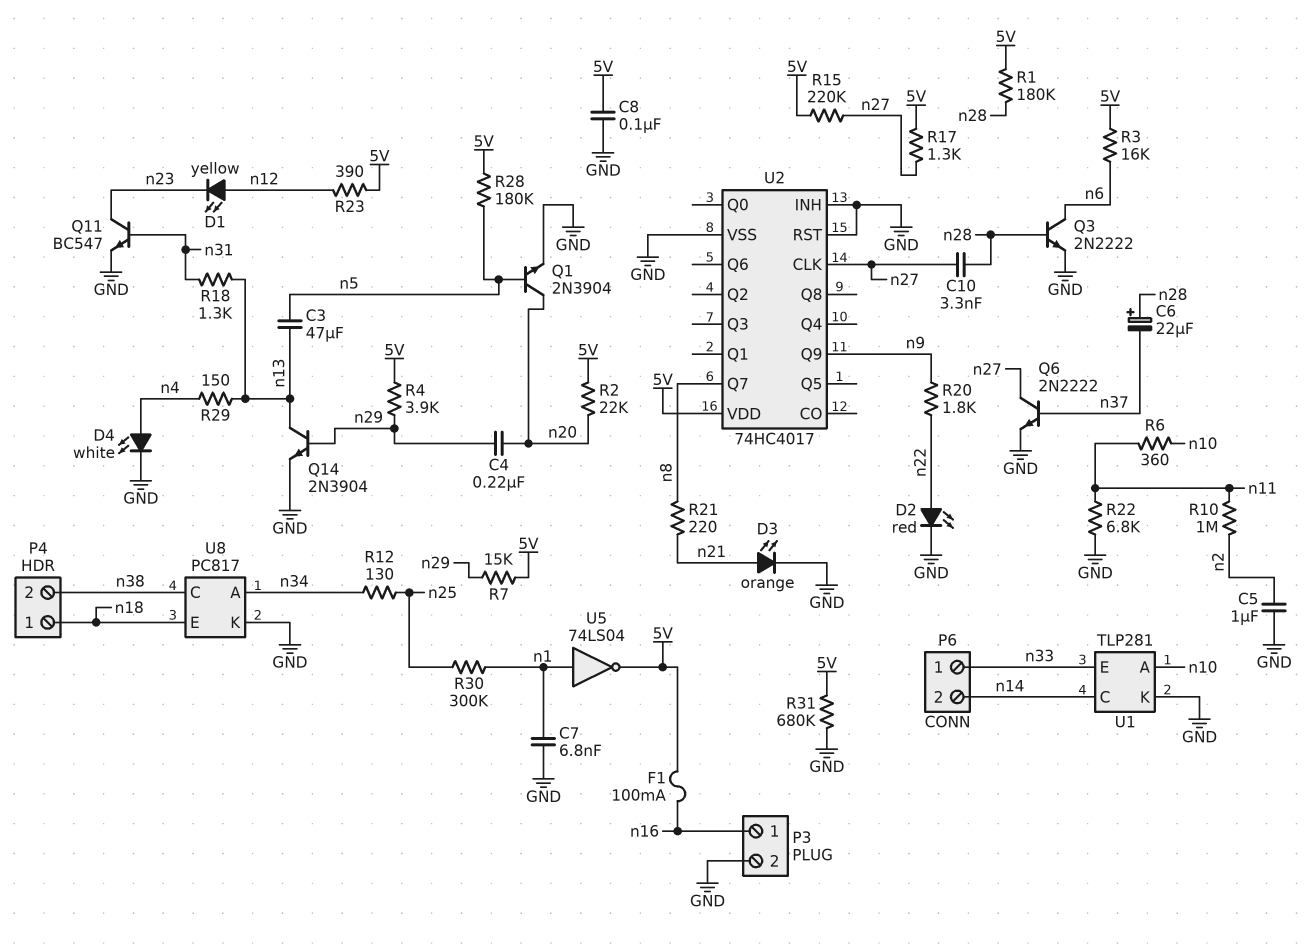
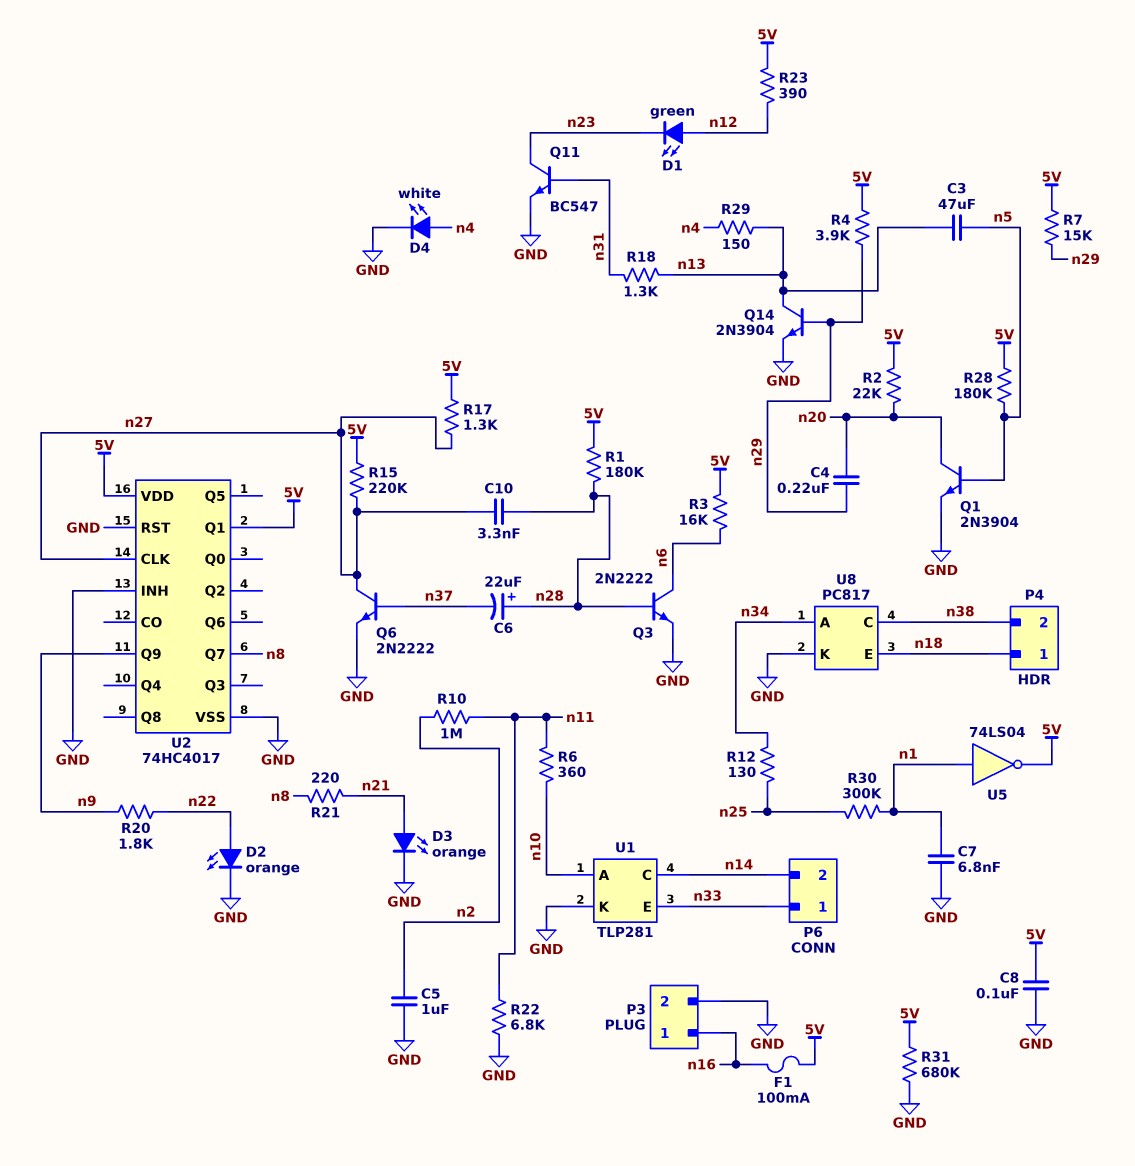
D1: LED yellow (A n12, K n23) -> LED green (A n12, K n23)
D2: LED red (A n22, K GND) -> LED orange (A n22, K GND)
U2 pin Q1: none -> 5V

